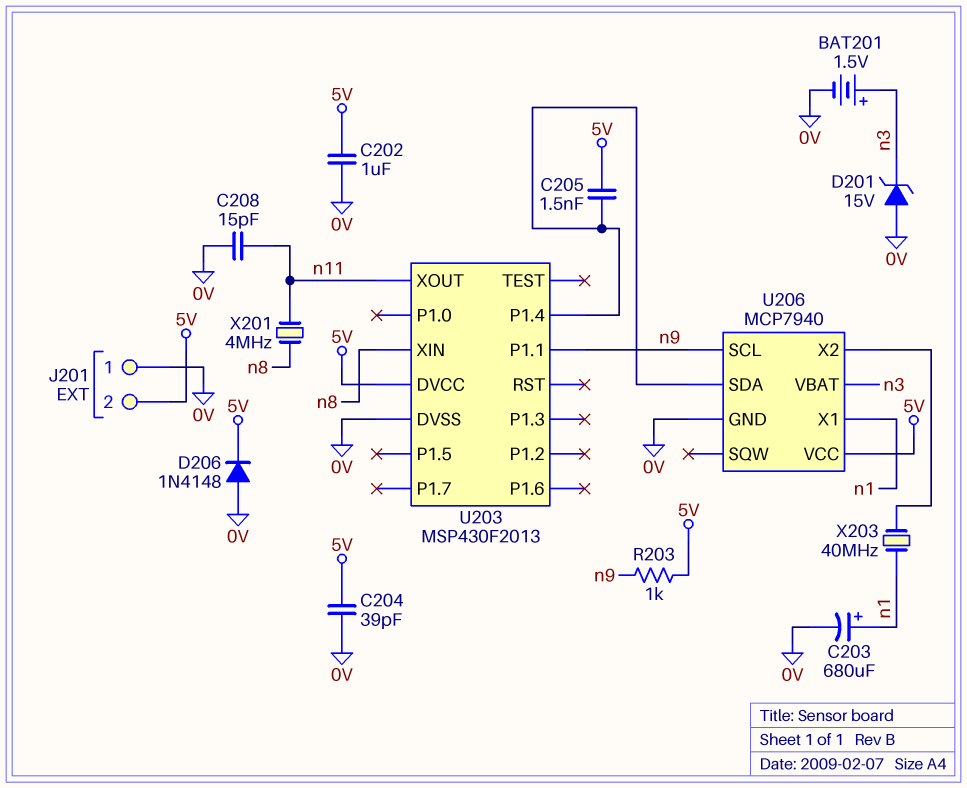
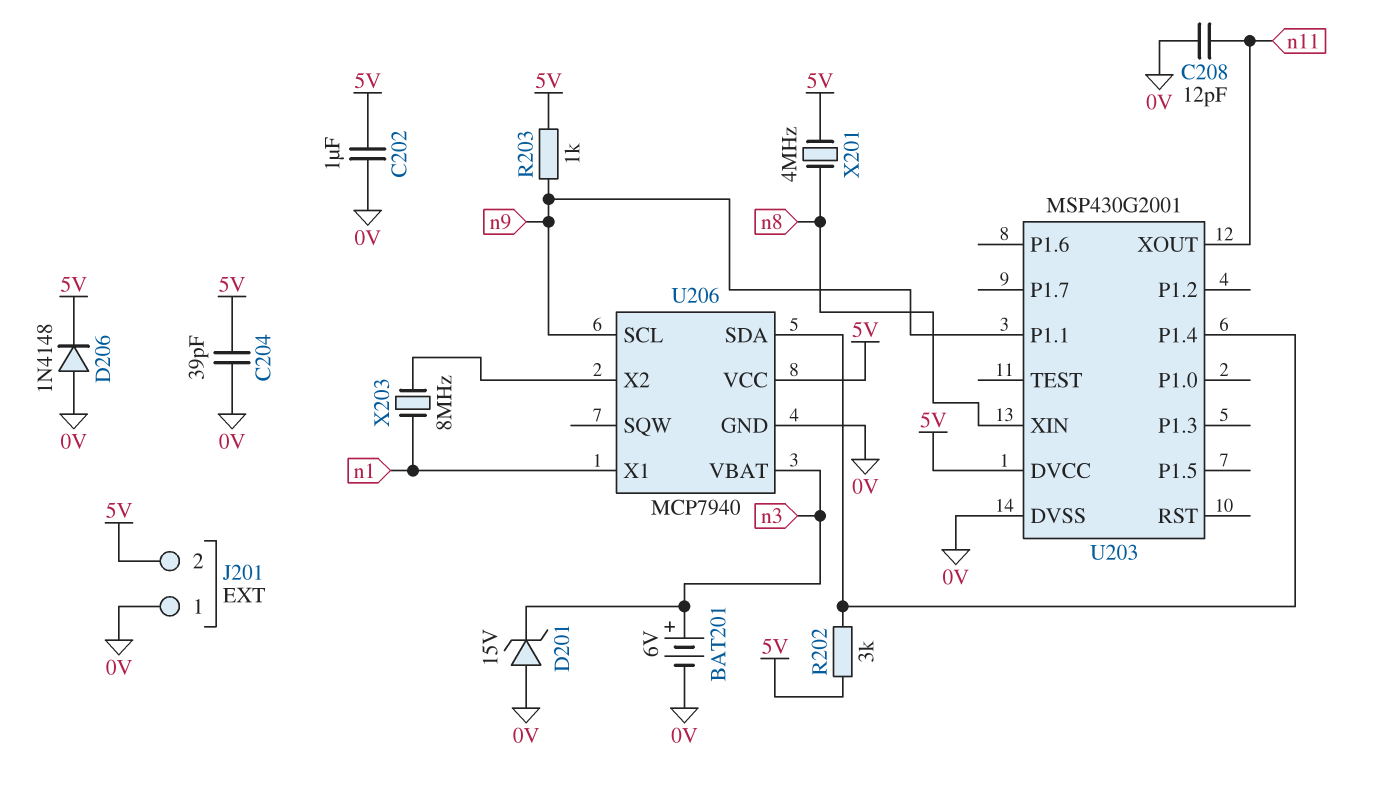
BAT201: 1.5V (plus n3, minus 0V) -> 6V (plus n3, minus 0V)
C203: 680uF (plus n1, minus 0V) -> none
C205: 1.5nF (5V, U203/P1.4) -> none
C208: 15pF (0V, n11) -> 12pF (0V, n11)
R202: none -> 3k (5V, U203/P1.4)
U203: MSP430F2013 -> MSP430G2001
X201: 4MHz (n8, n11) -> 4MHz (5V, n8)
X203: 40MHz (U206/X2, n1) -> 8MHz (U206/X2, n1)

